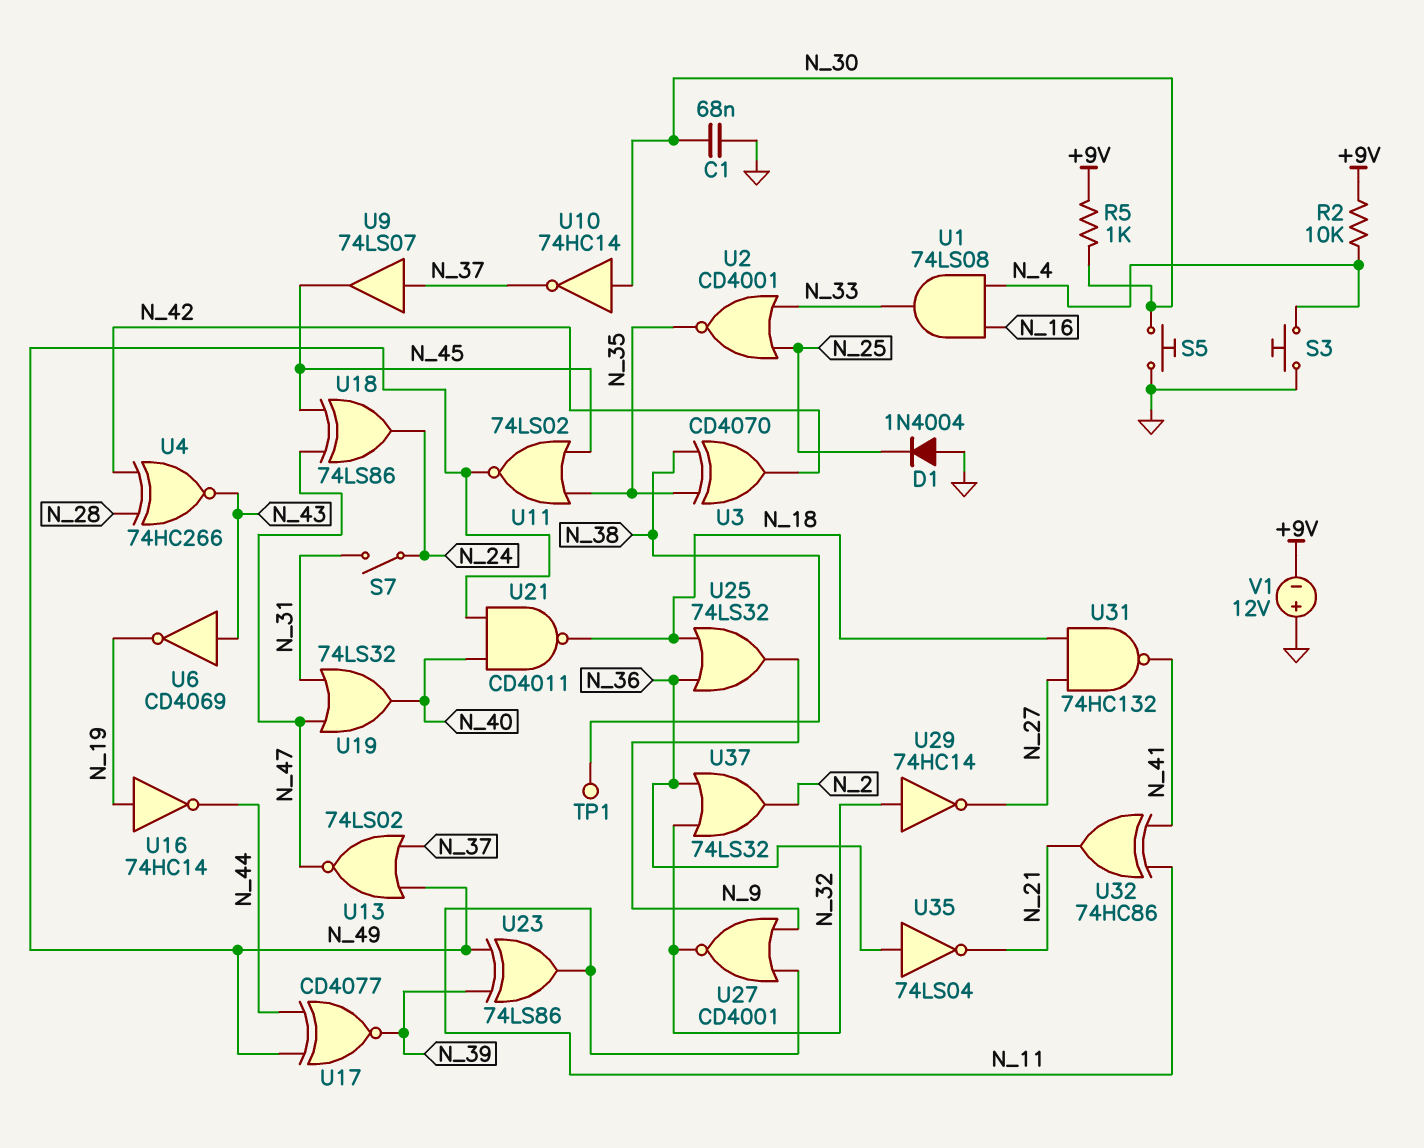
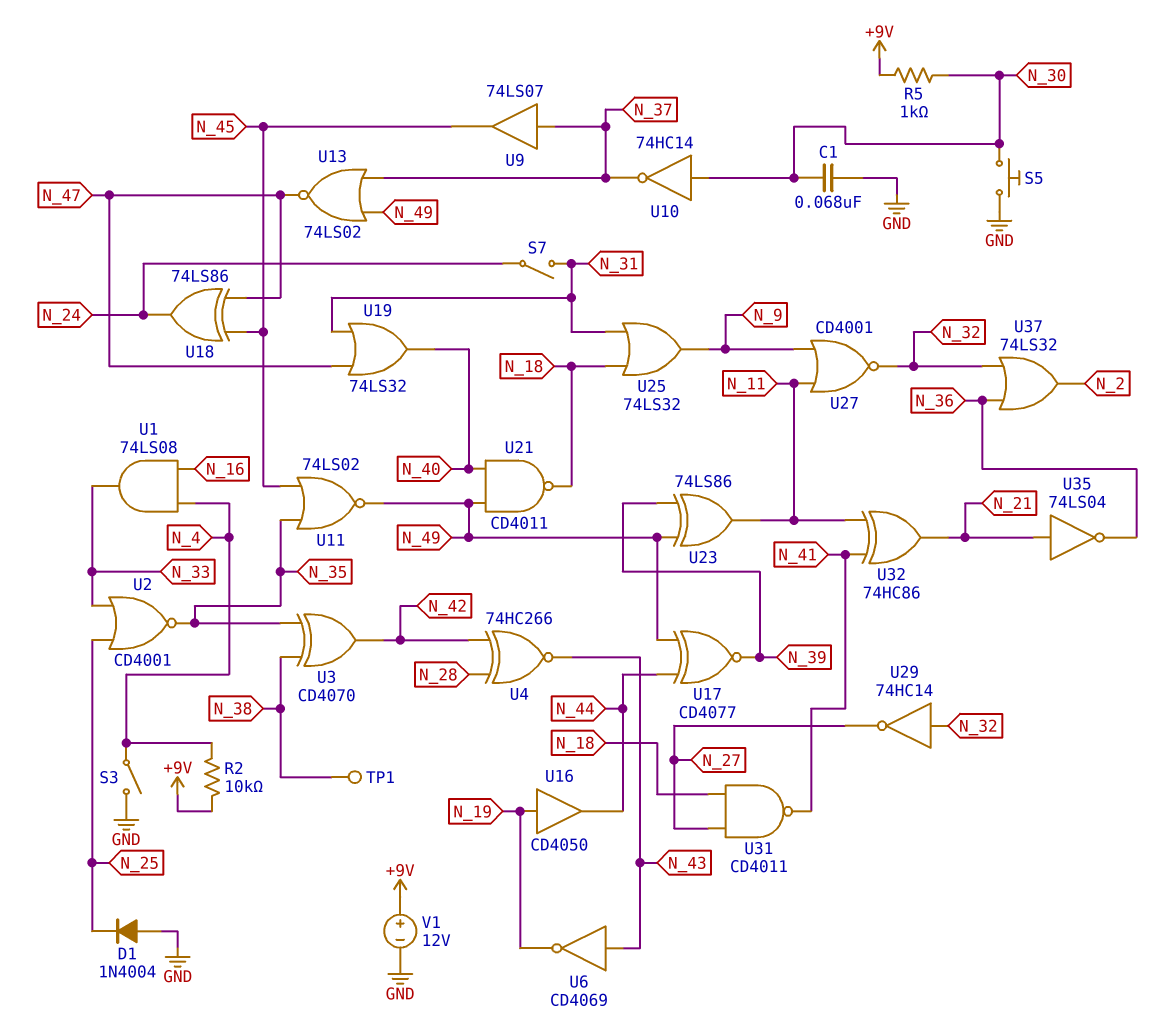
S3: button (GND, N_4) -> switch (GND, N_4)
U16: NOT 74HC14 (in N_19, out N_44) -> buffer CD4050 (in N_19, out N_44)
U25: OR 74LS32 (in N_18, in N_36, out N_9) -> OR 74LS32 (in N_18, in N_31, out N_9)
U31: NAND 74HC132 (in N_18, in N_27, out N_41) -> NAND CD4011 (in N_18, in N_27, out N_41)
U35: NOT 74LS04 (in N_36, out N_21) -> NOT 74LS04 (in N_21, out N_36)
V1: 12V (plus GND, minus +9V) -> 12V (plus +9V, minus GND)

